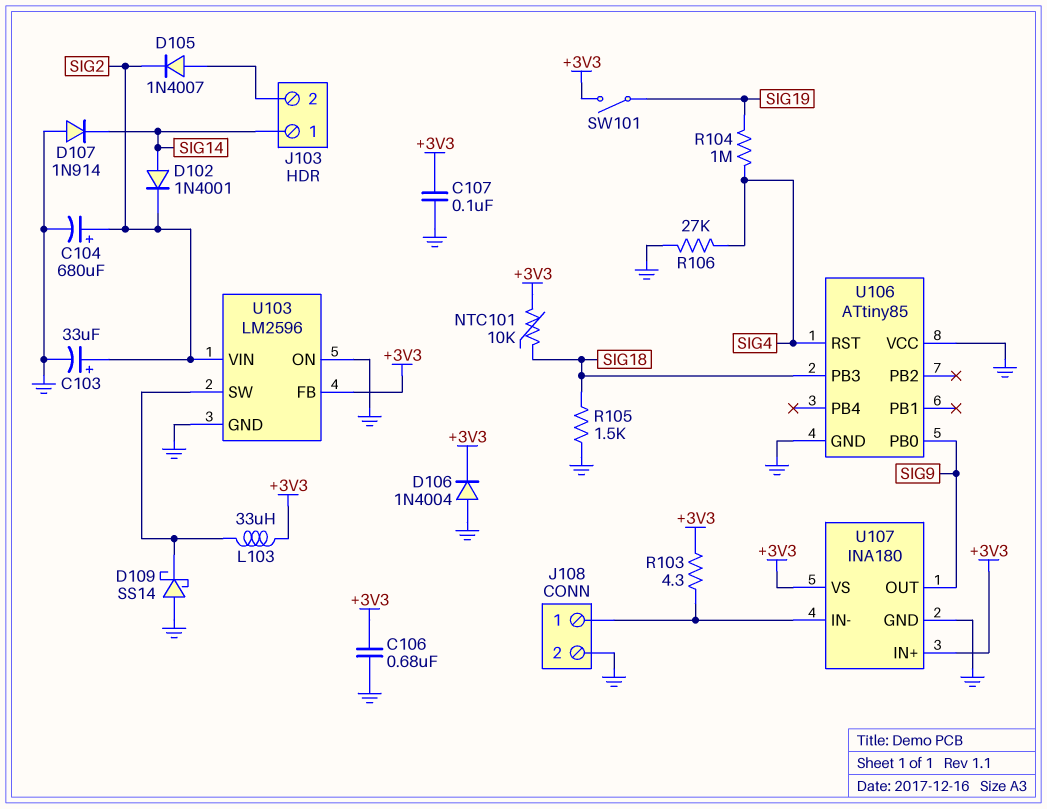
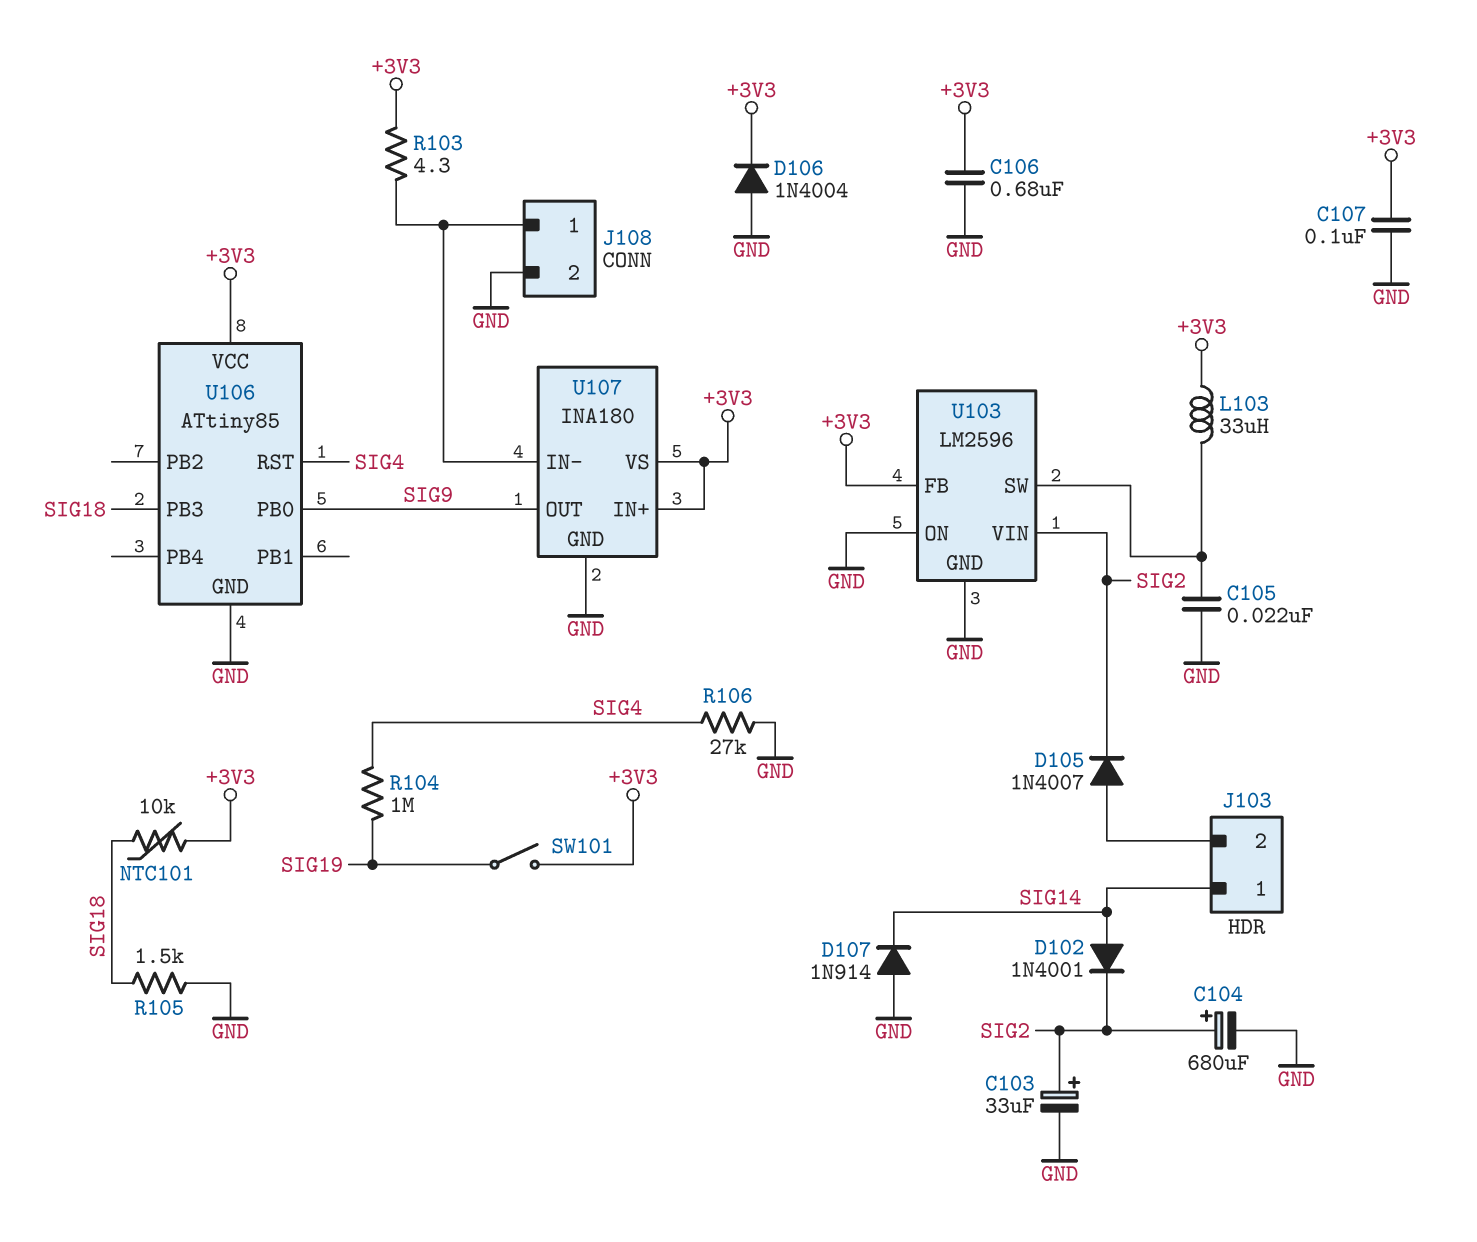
C105: none -> 22nF (GND, U103/SW)
D109: schottky SS14 (A GND, K U103/SW) -> none
U106 pin VCC: GND -> +3V3

